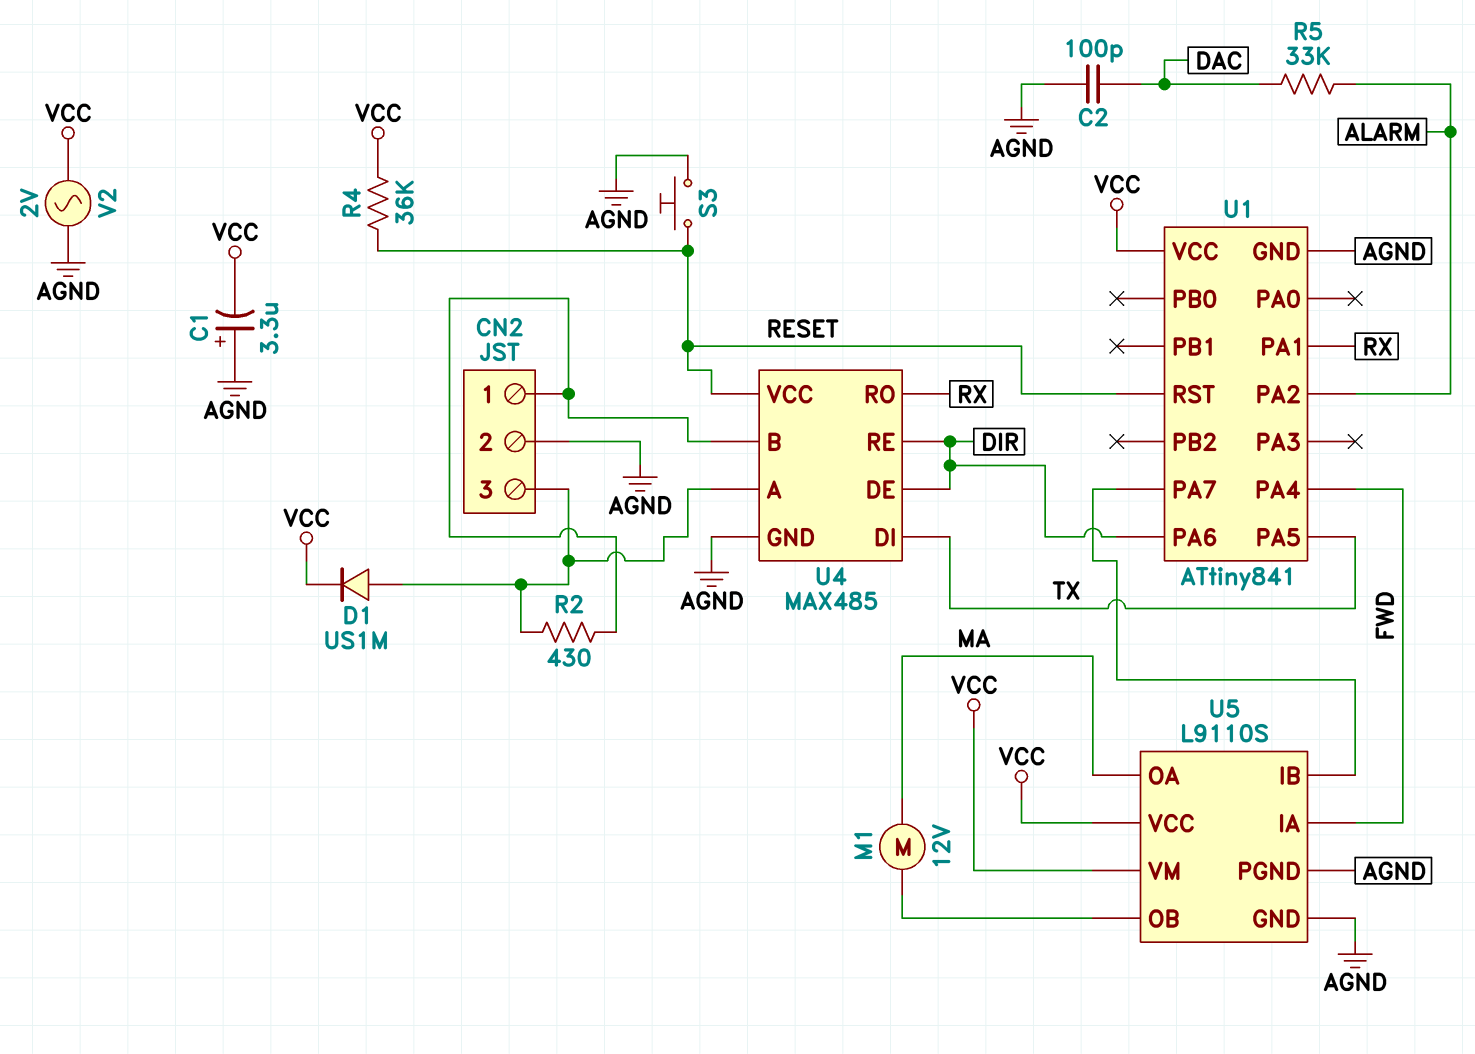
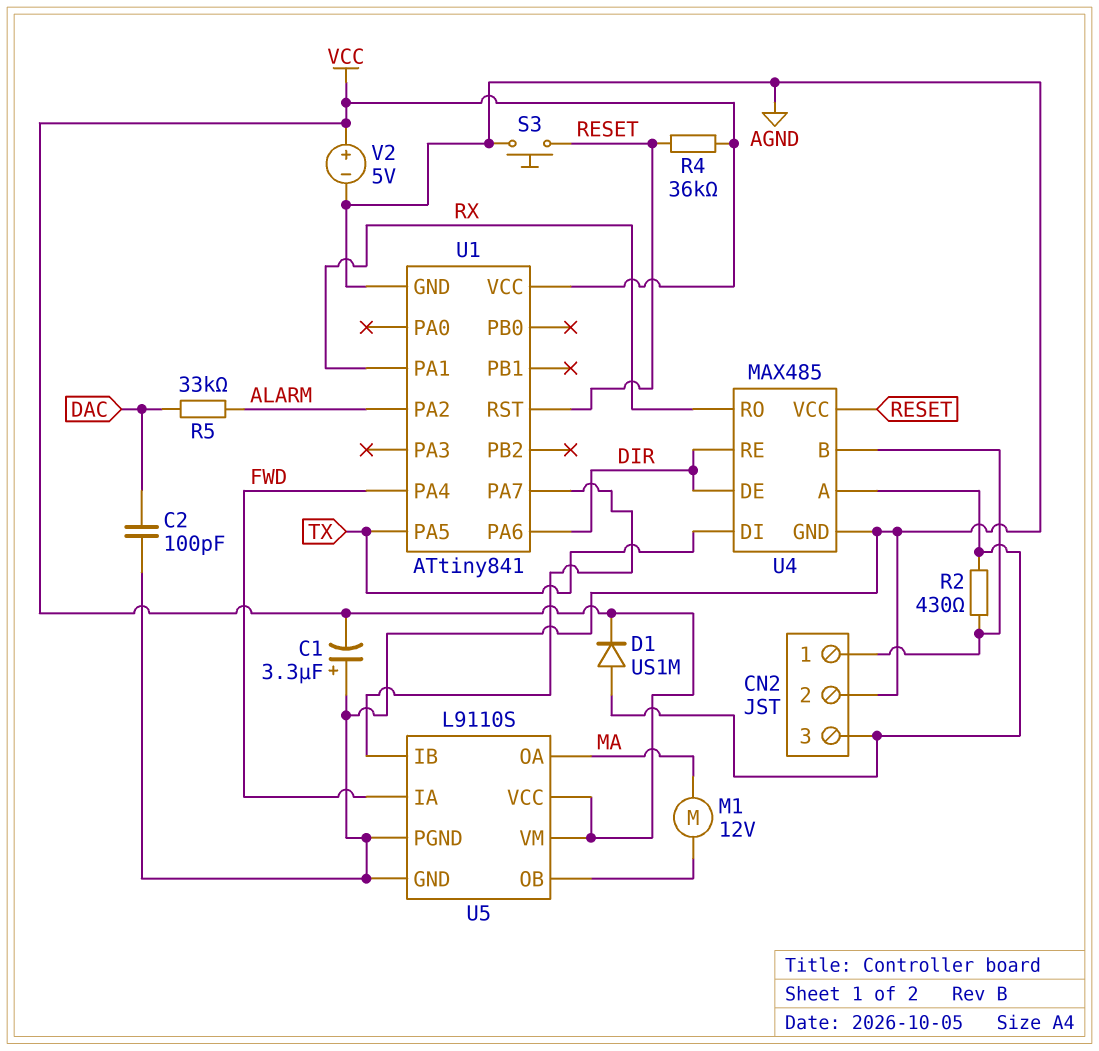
V2: AC 2V (AGND, VCC) -> 5V (plus VCC, minus AGND)

